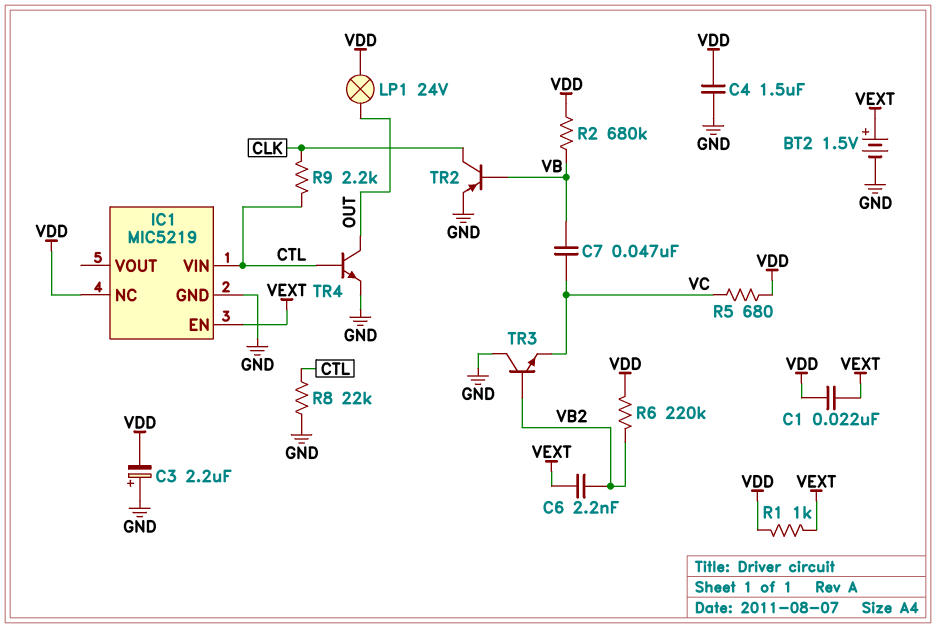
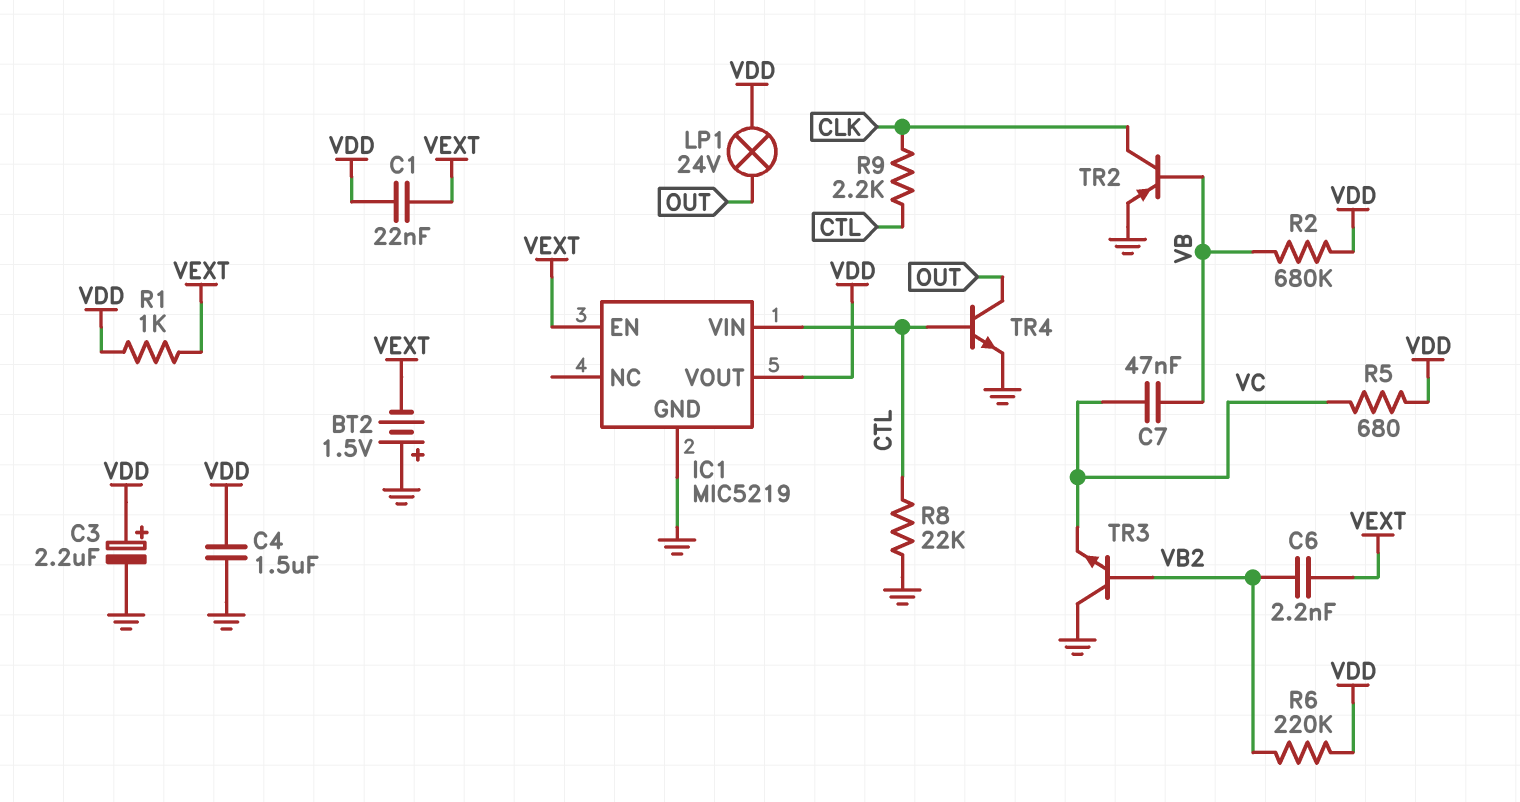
BT2: 1.5V (plus VEXT, minus GND) -> 1.5V (plus GND, minus VEXT)
C3: 2.2uF (plus GND, minus VDD) -> 2.2uF (plus VDD, minus GND)
IC1 pin NC: VDD -> none
IC1 pin VOUT: none -> VDD

